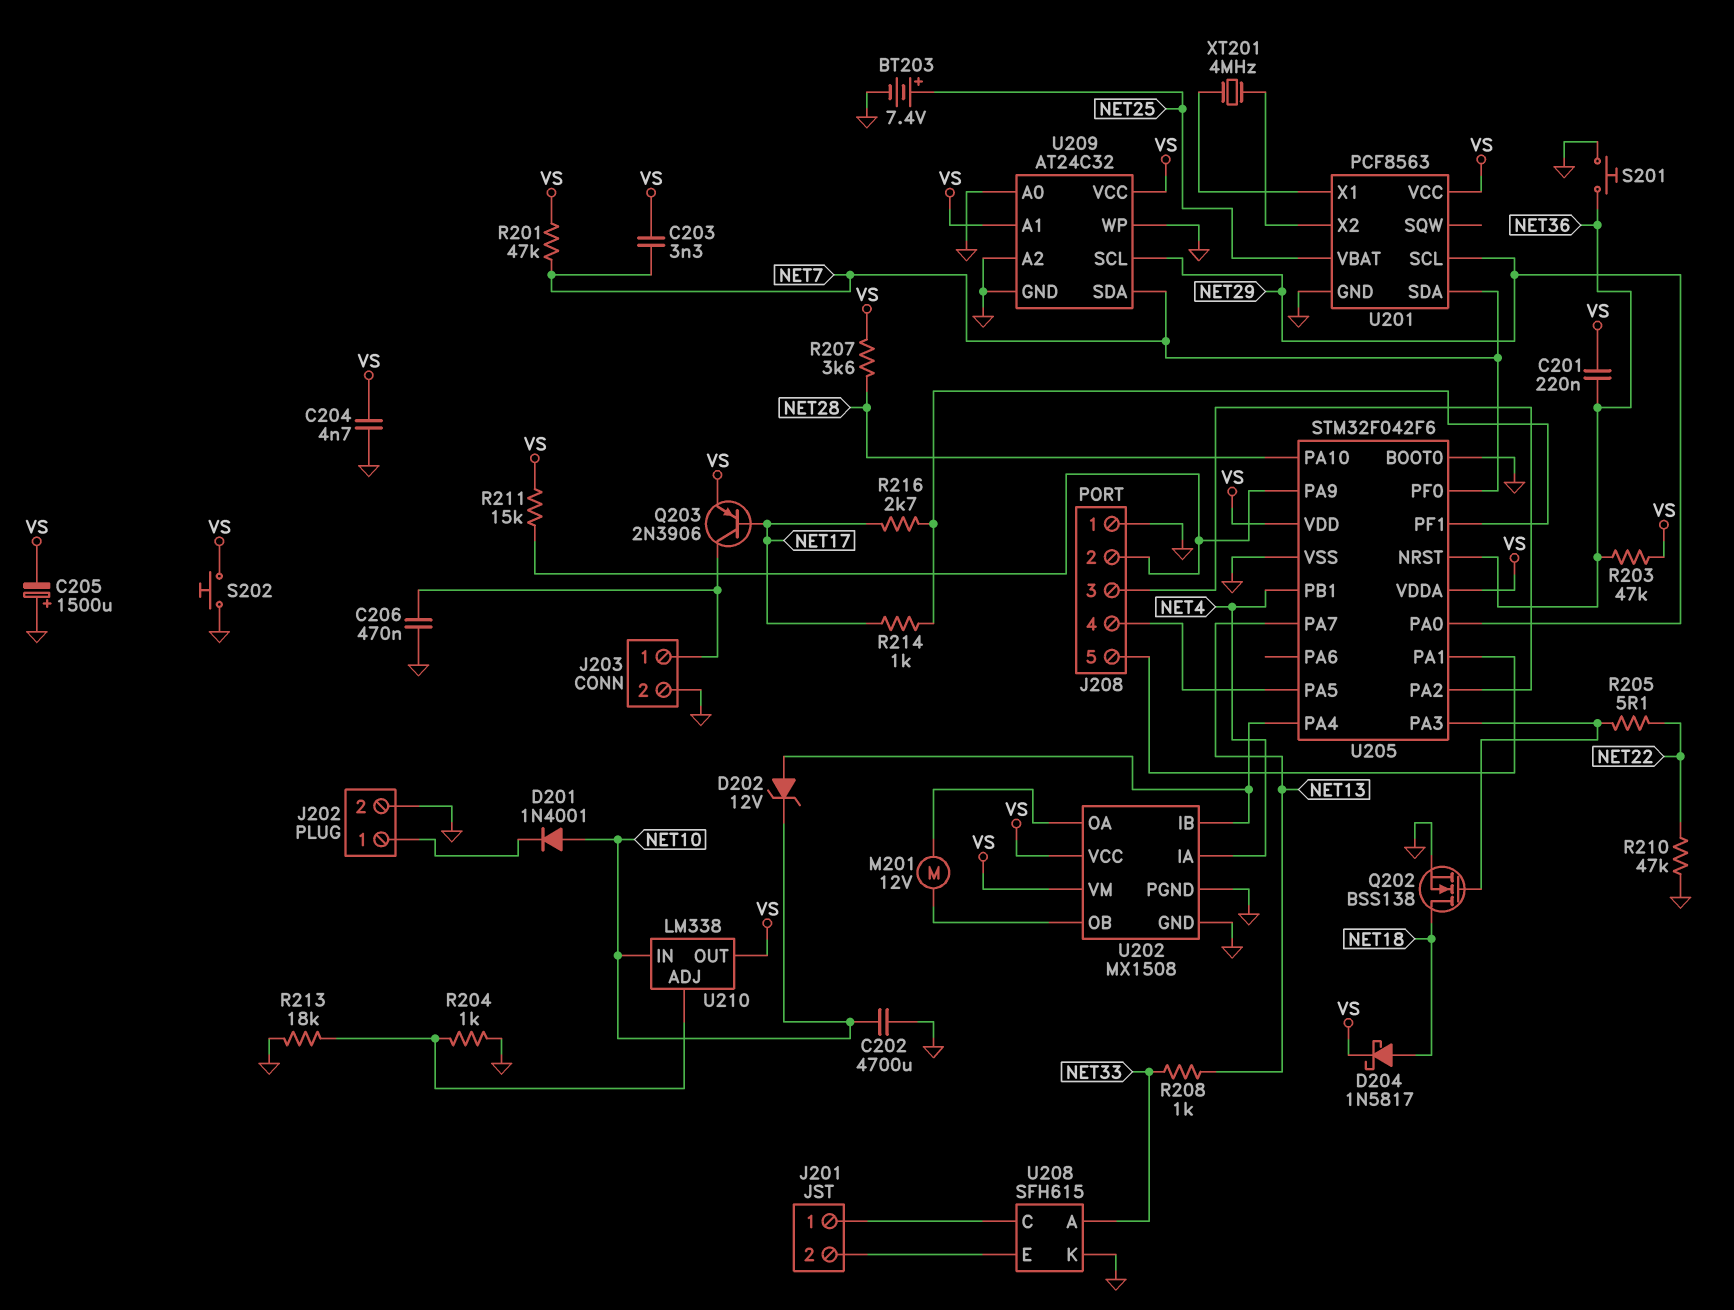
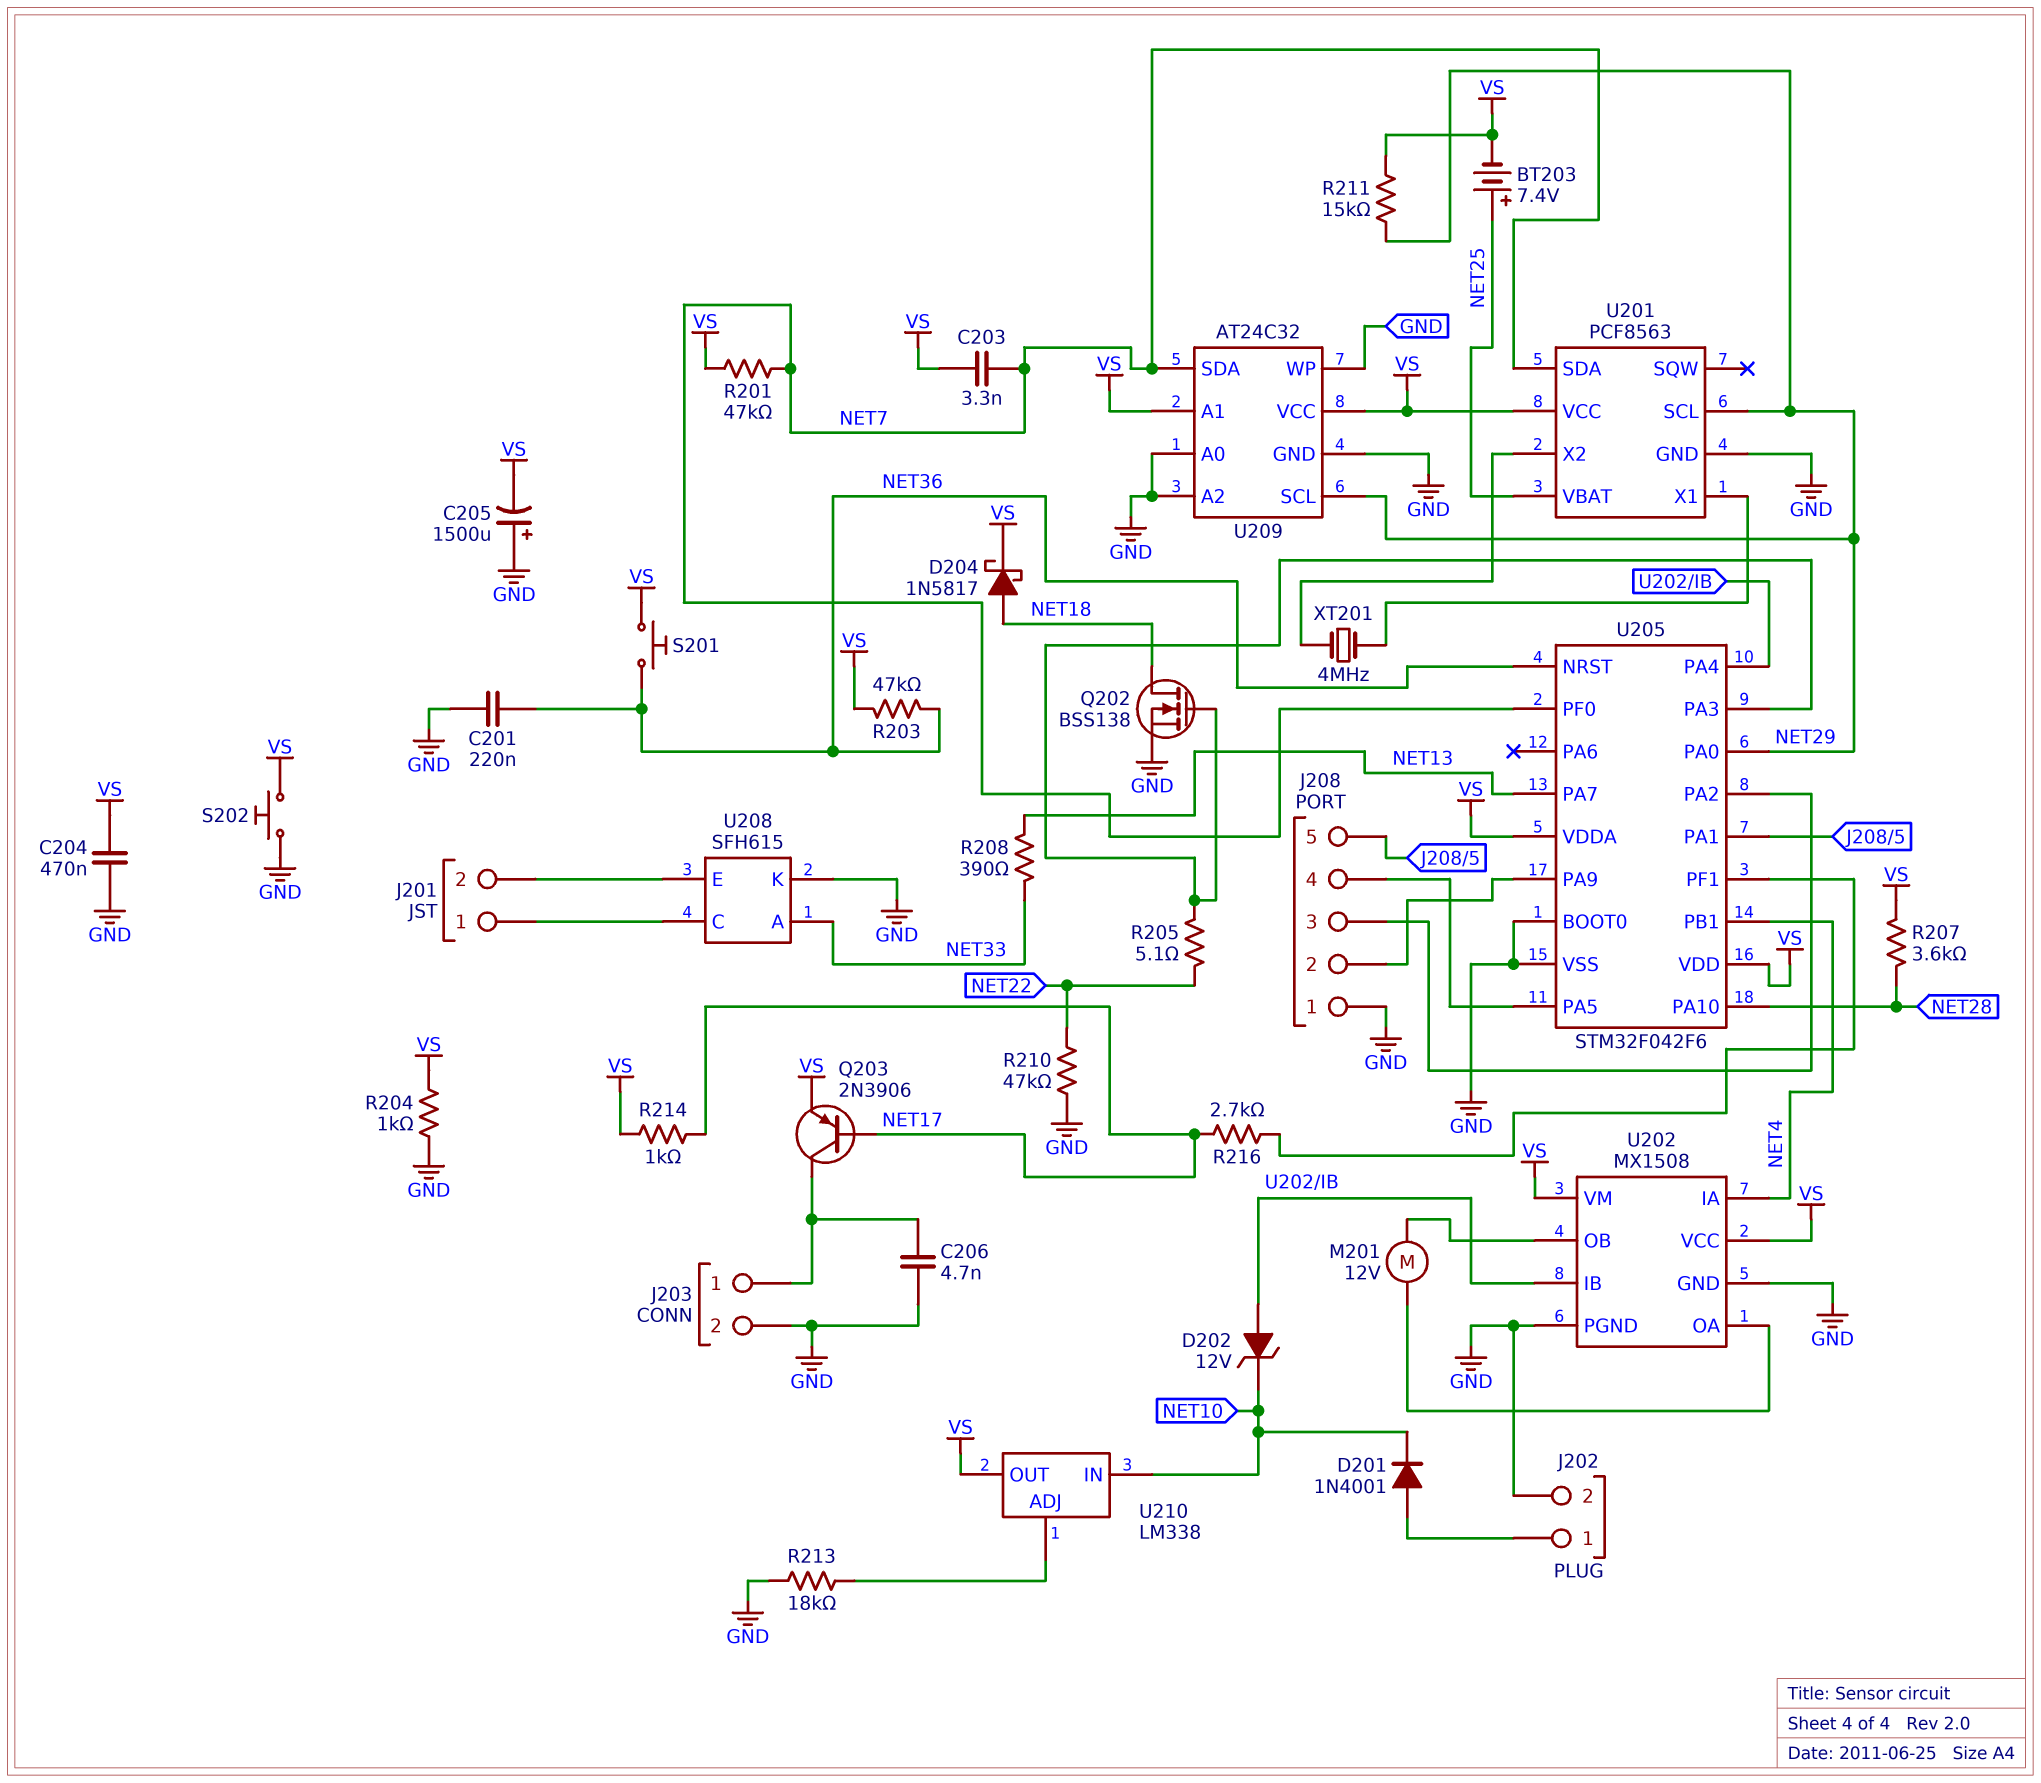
BT203: 7.4V (plus NET25, minus GND) -> 7.4V (plus NET25, minus VS)
C201: 220nF (NET36, VS) -> 220nF (GND, NET36)
C202: 4700uF (GND, NET10) -> none
C204: 4.7nF (GND, VS) -> 470nF (GND, VS)
C206: 470nF (GND, J203/1) -> 4.7nF (GND, J203/1)
D201: diode 1N4001 (A NET10, K J202/1) -> diode 1N4001 (A J202/1, K NET10)
R204: 1k (GND, U210/ADJ) -> 1k (GND, VS)
R208: 1k (NET13, NET33) -> 390 (NET13, NET33)
R211: 15k (J208/2, VS) -> 15k (NET29, VS)
R214: 1k (NET17, U205/PF1) -> 1k (NET17, VS)
S201: button (GND, NET36) -> button (NET36, VS)

